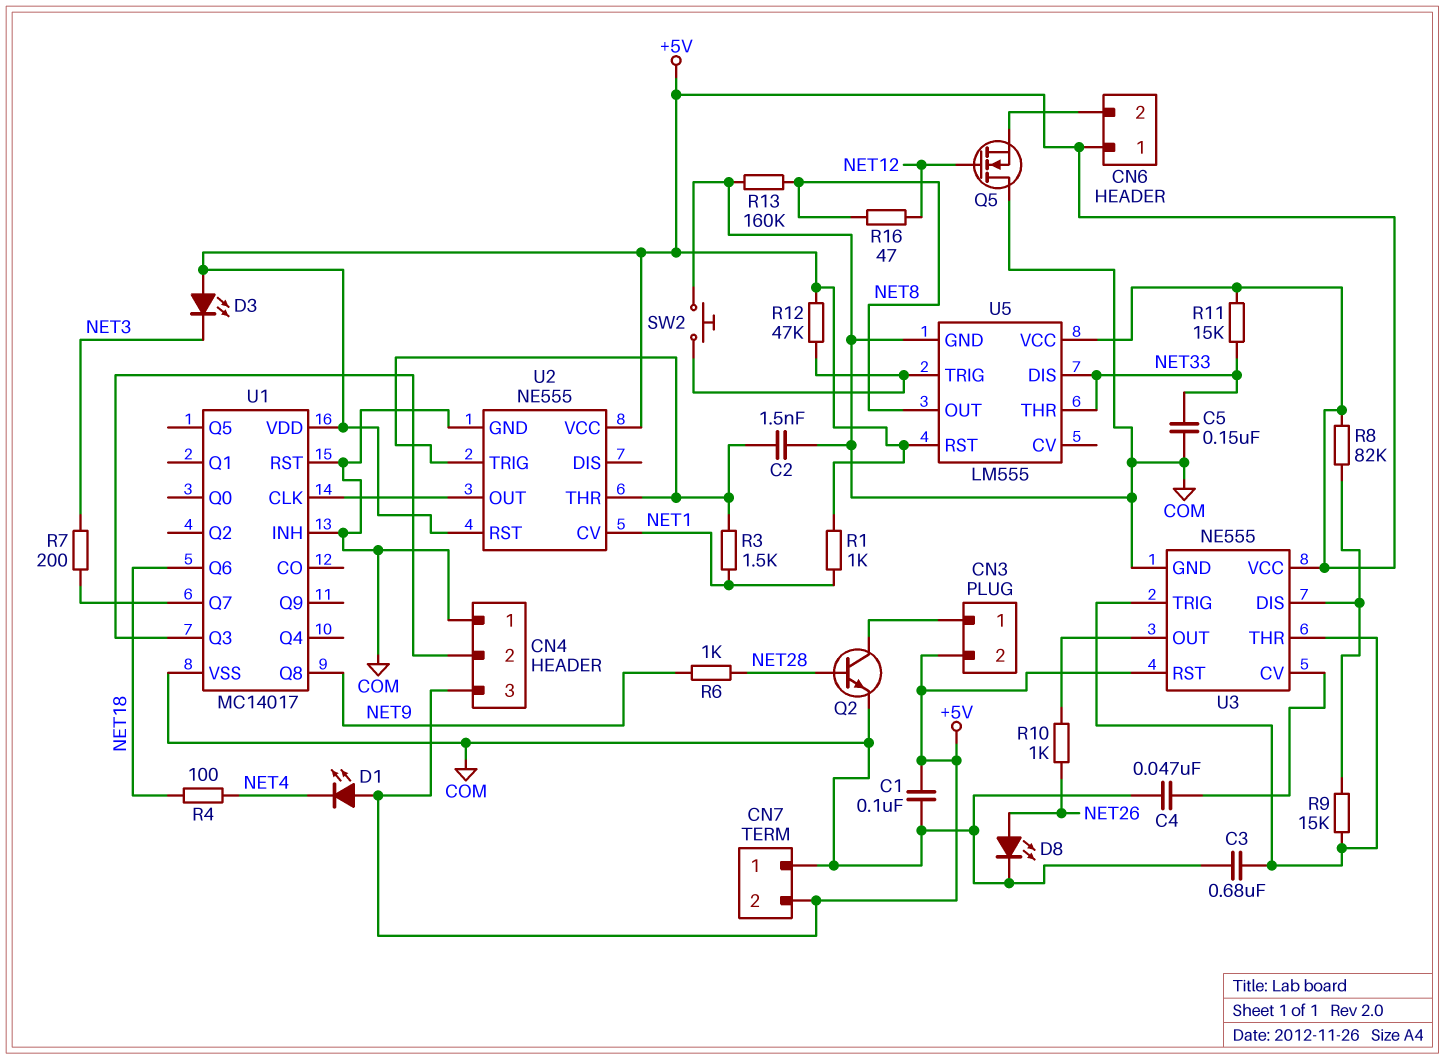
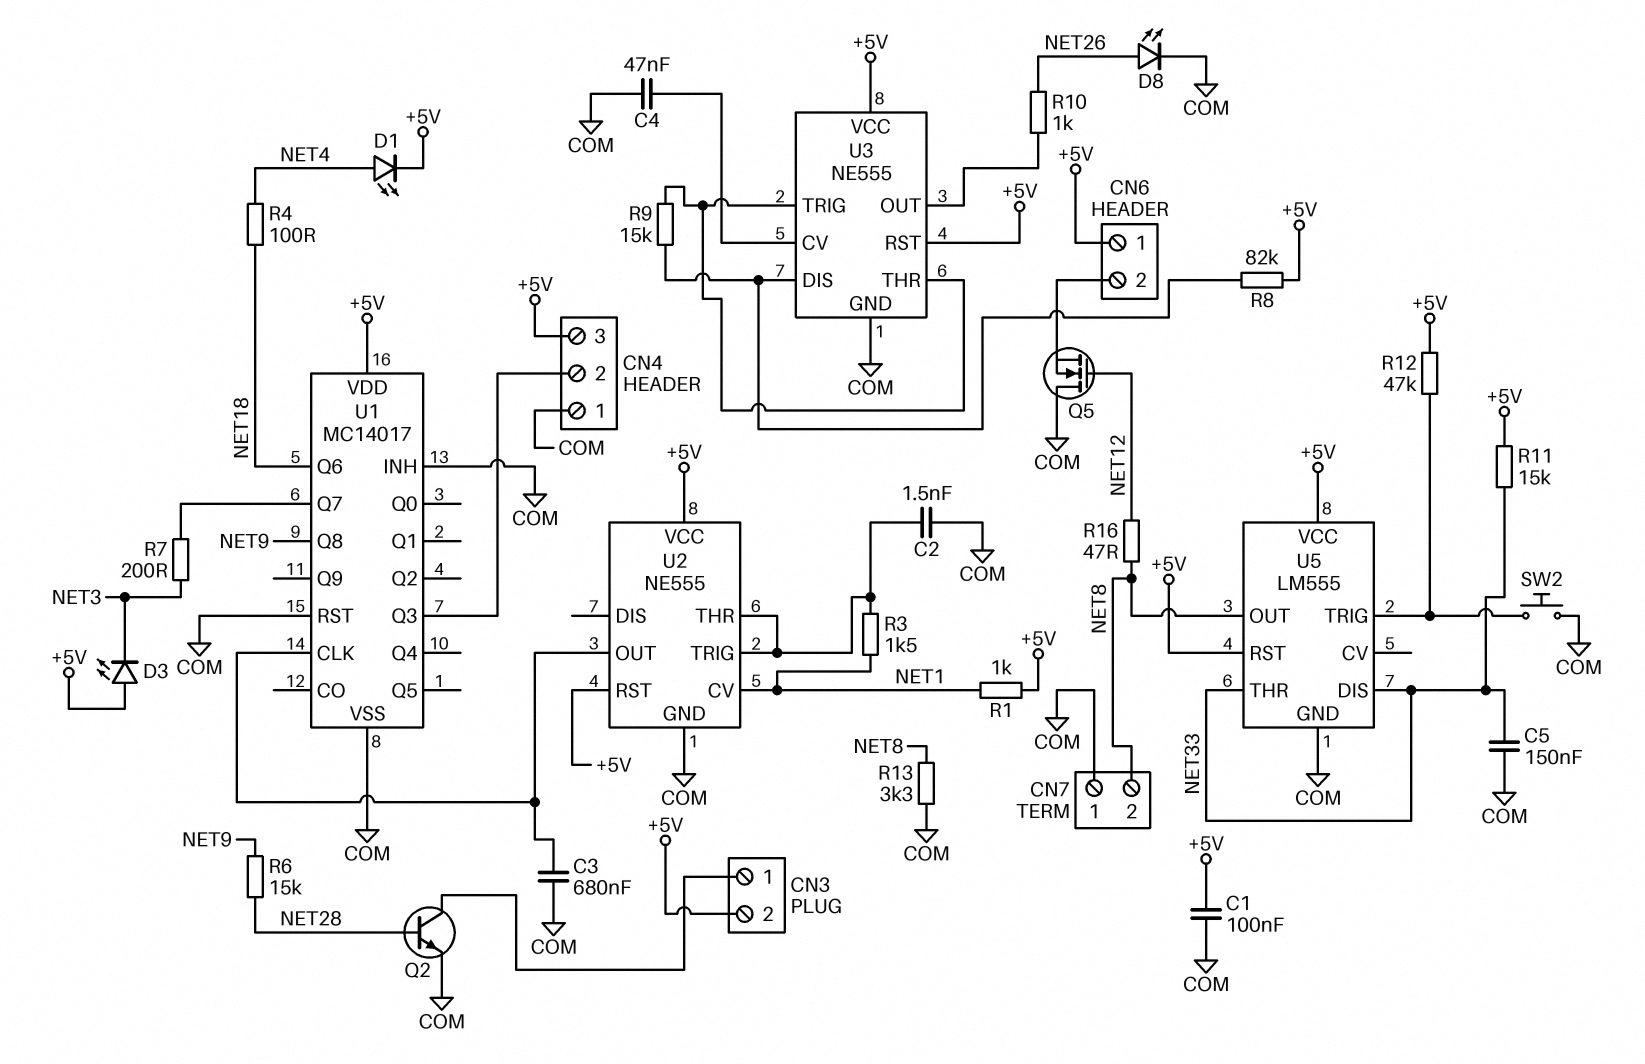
C3: 680nF (COM, U3/THR) -> 680nF (COM, U1/CLK)
CN7 pin 2: +5V -> NET8
D1: LED (A +5V, K NET4) -> LED (A NET4, K +5V)
R6: 1k (NET9, NET28) -> 15k (NET9, NET28)
R13: 160k (COM, NET8) -> 3.3k (COM, NET8)

